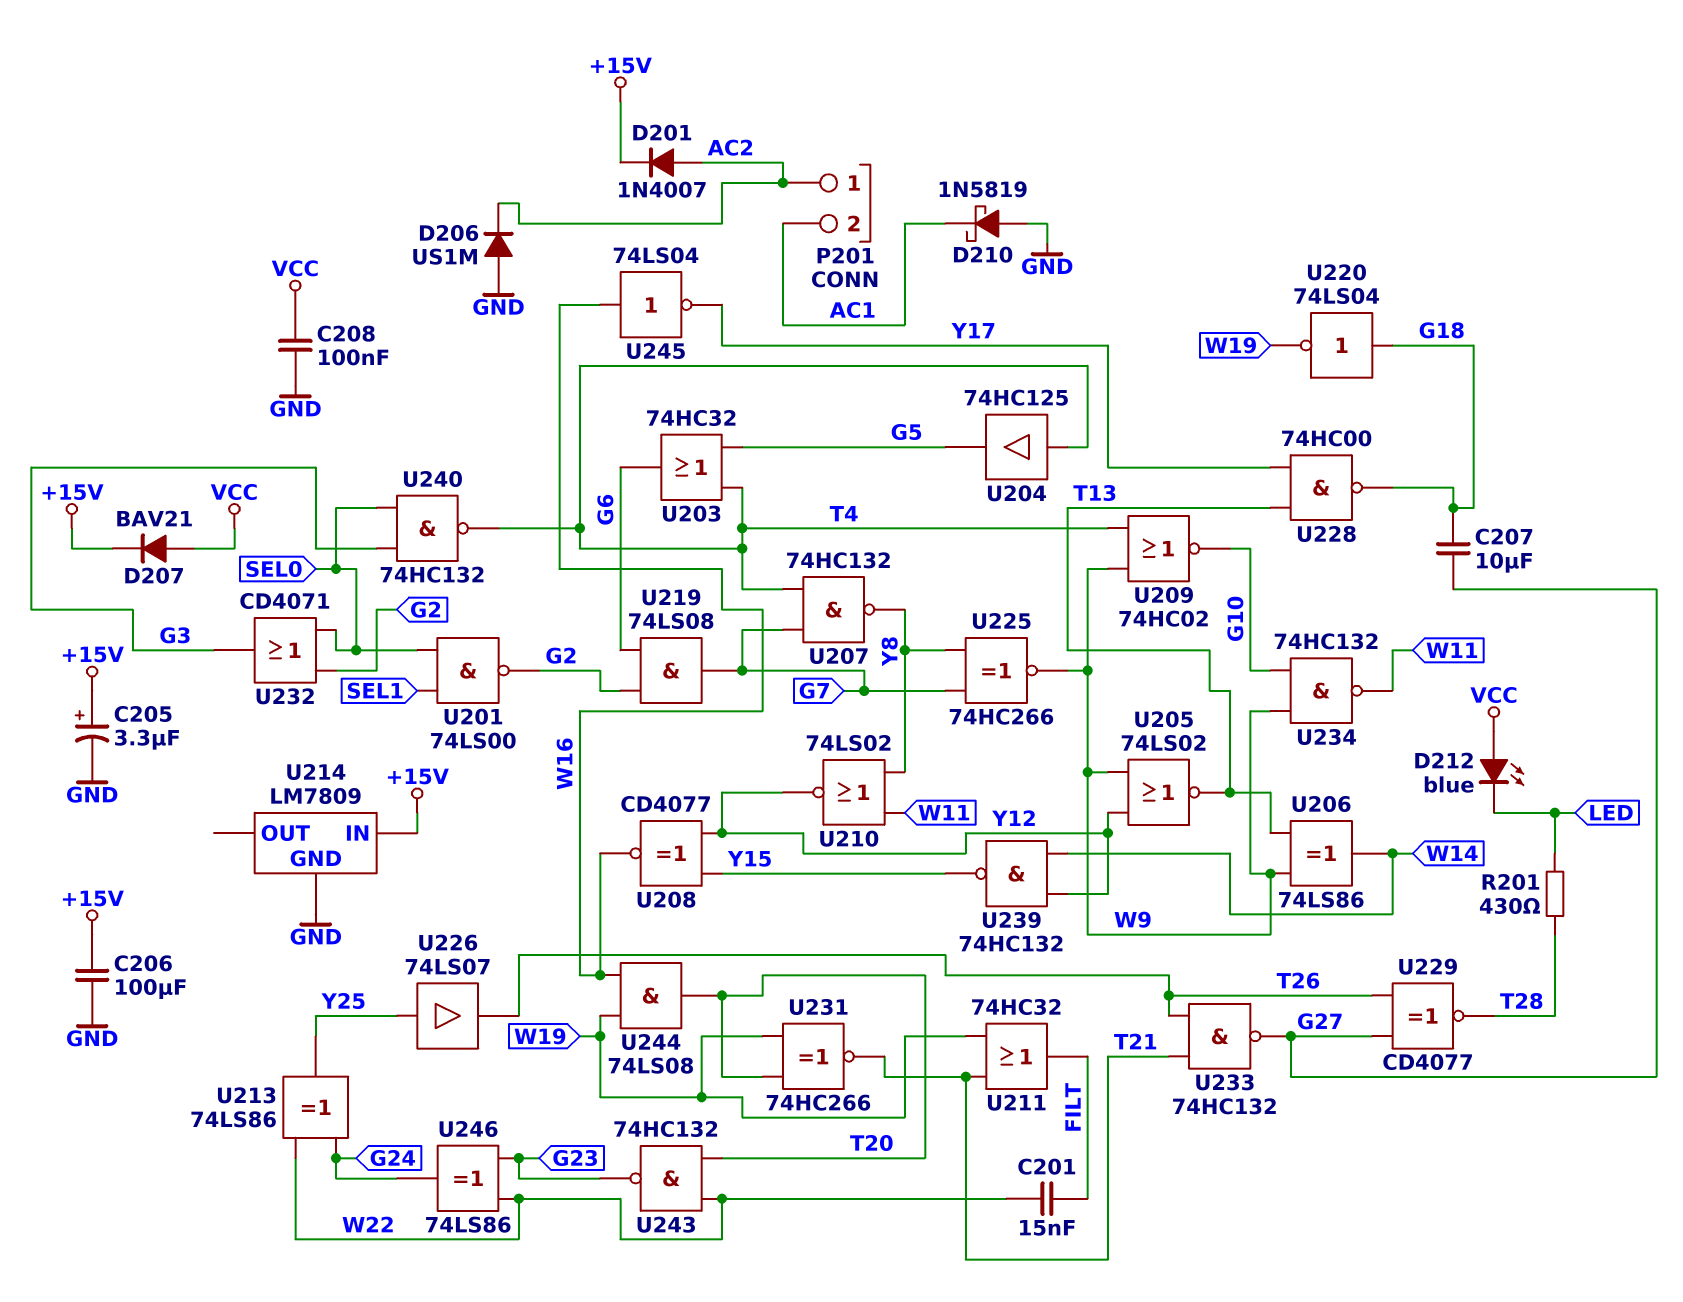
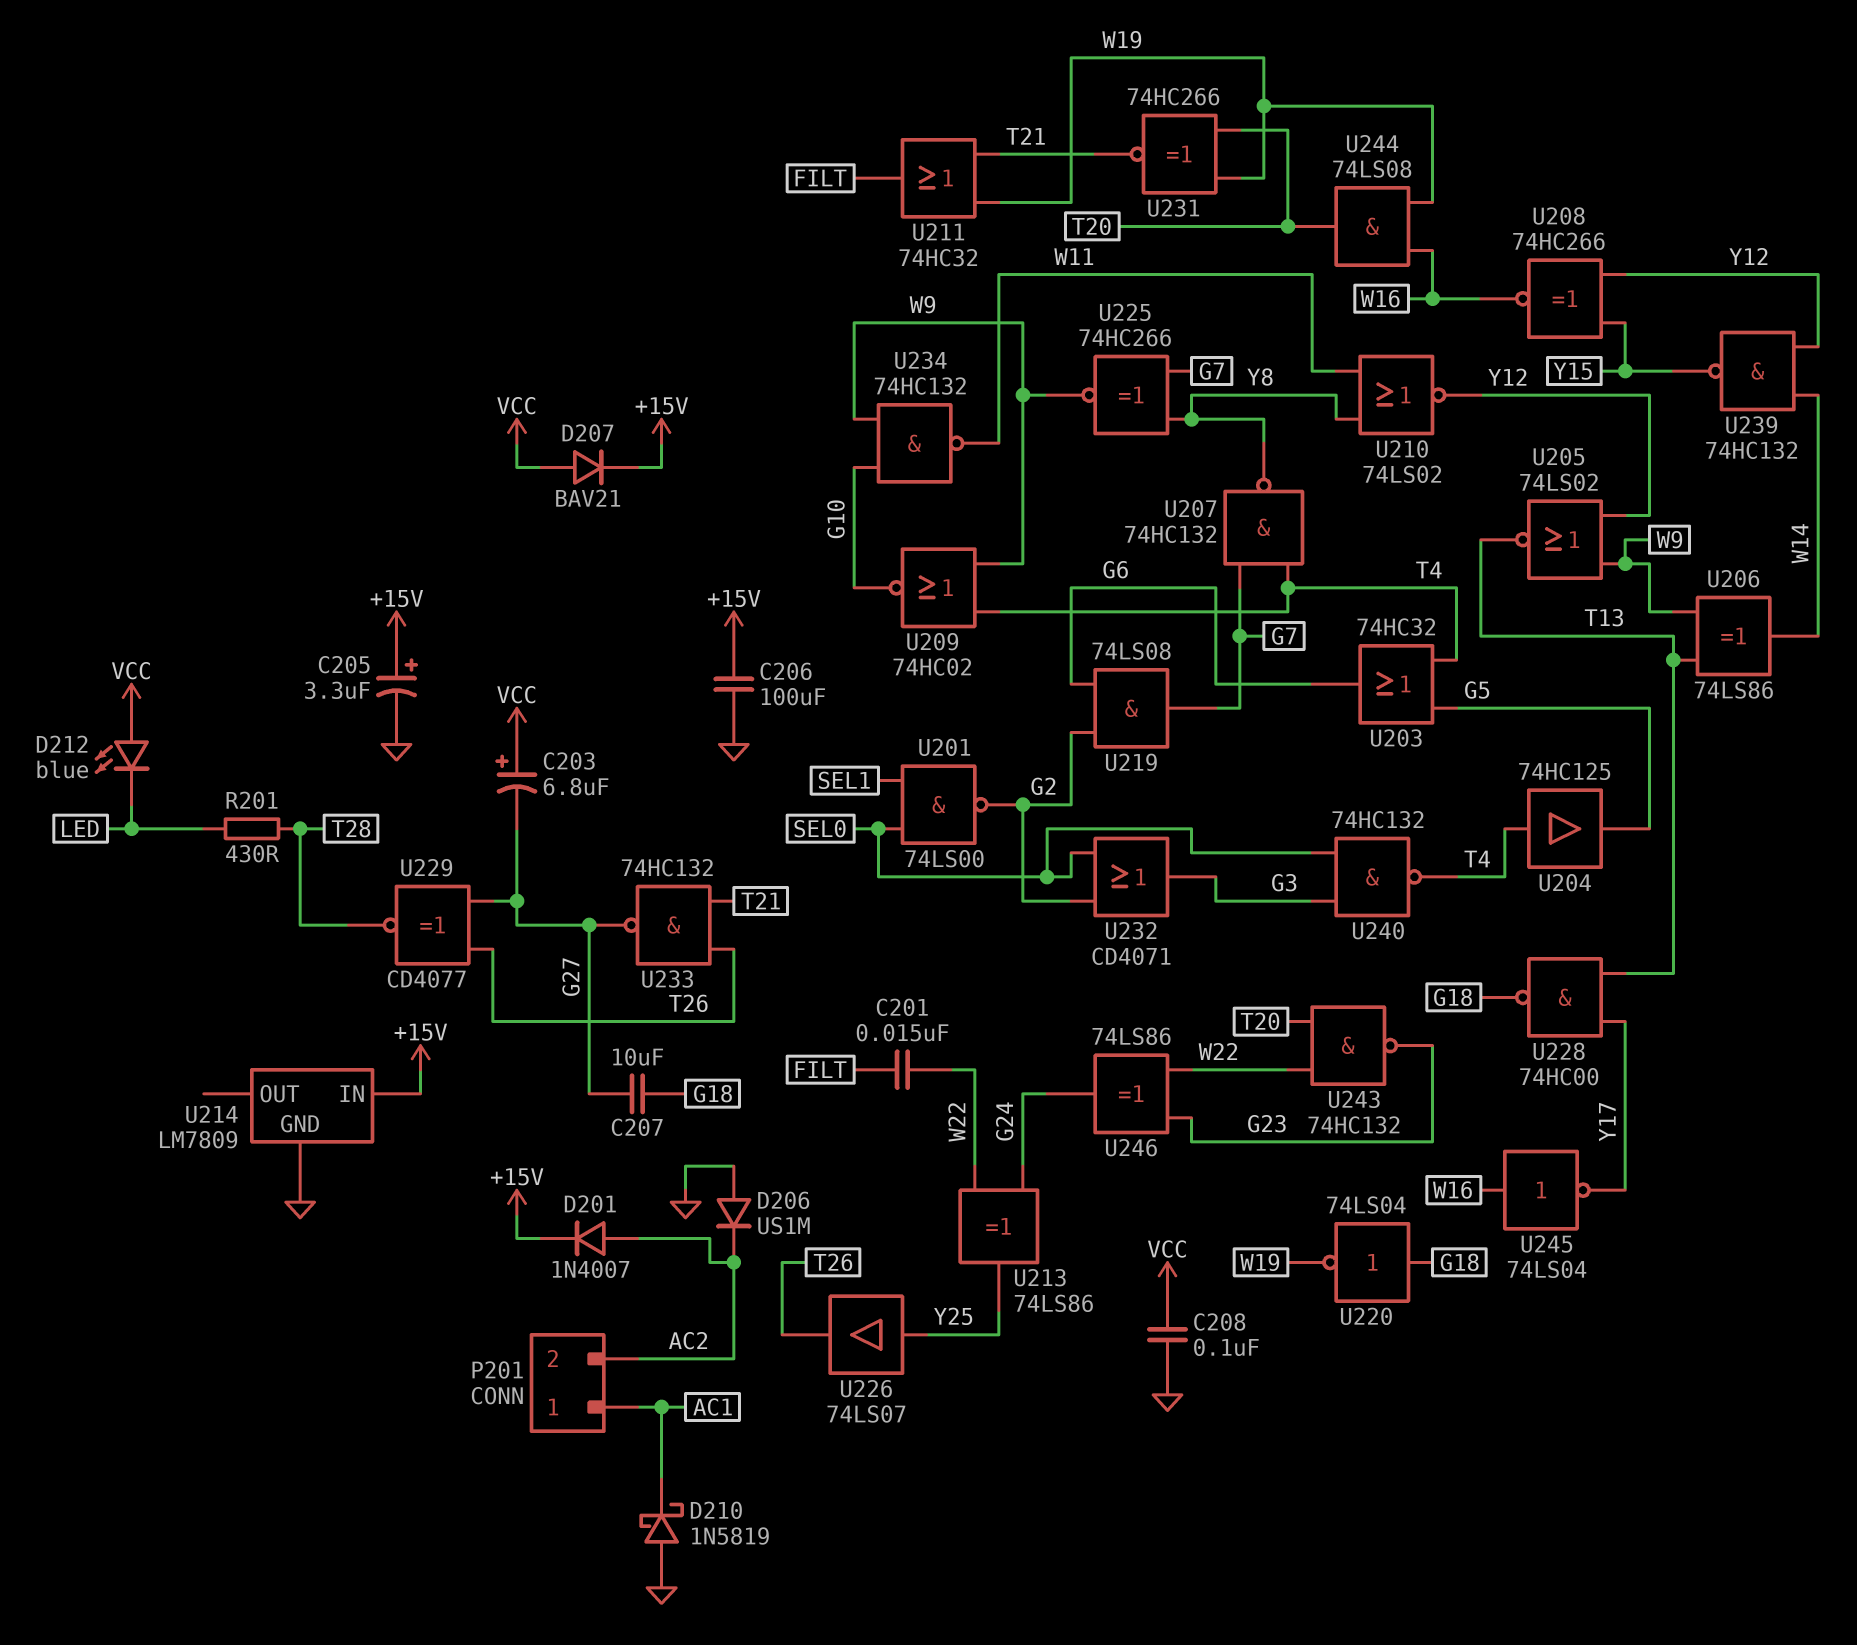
C203: none -> 6.8uF (plus VCC, minus G27)
P201 pin 1: AC2 -> AC1
P201 pin 2: AC1 -> AC2
U208: XNOR CD4077 (in Y12, in Y15, out W16) -> XNOR 74HC266 (in Y12, in Y15, out W16)

